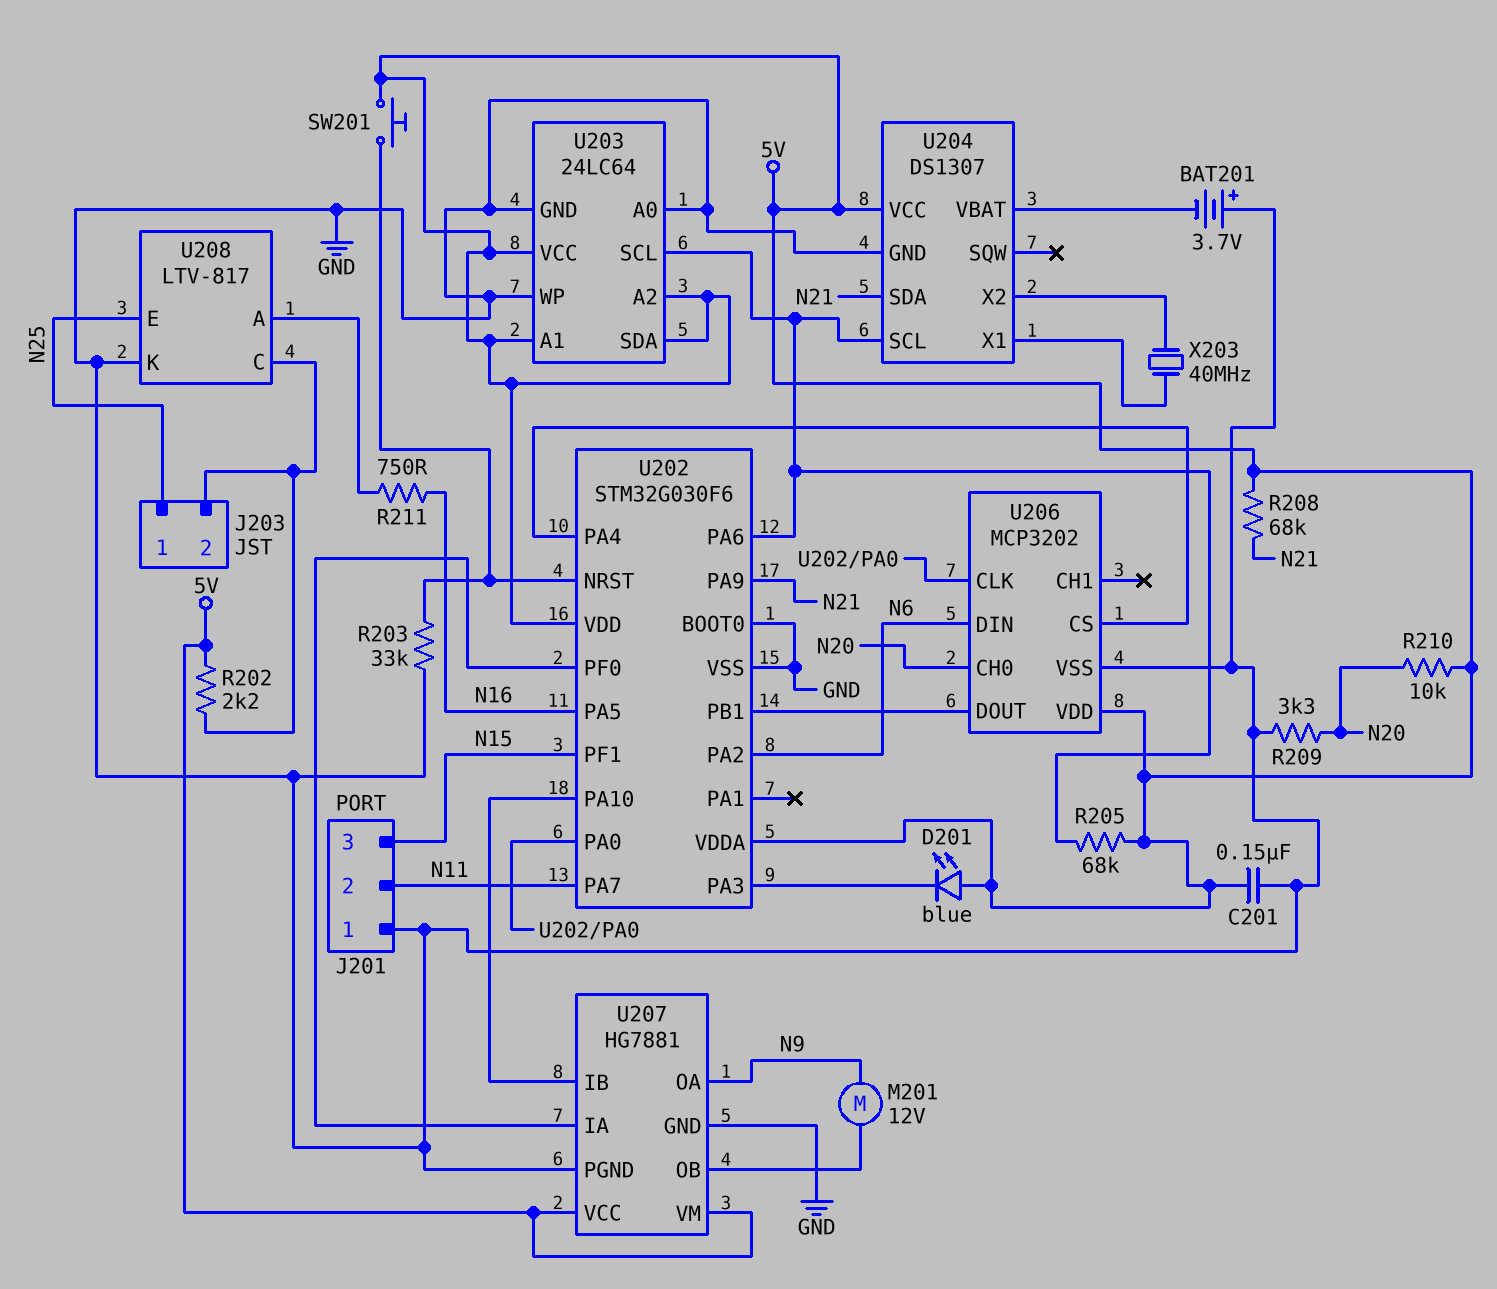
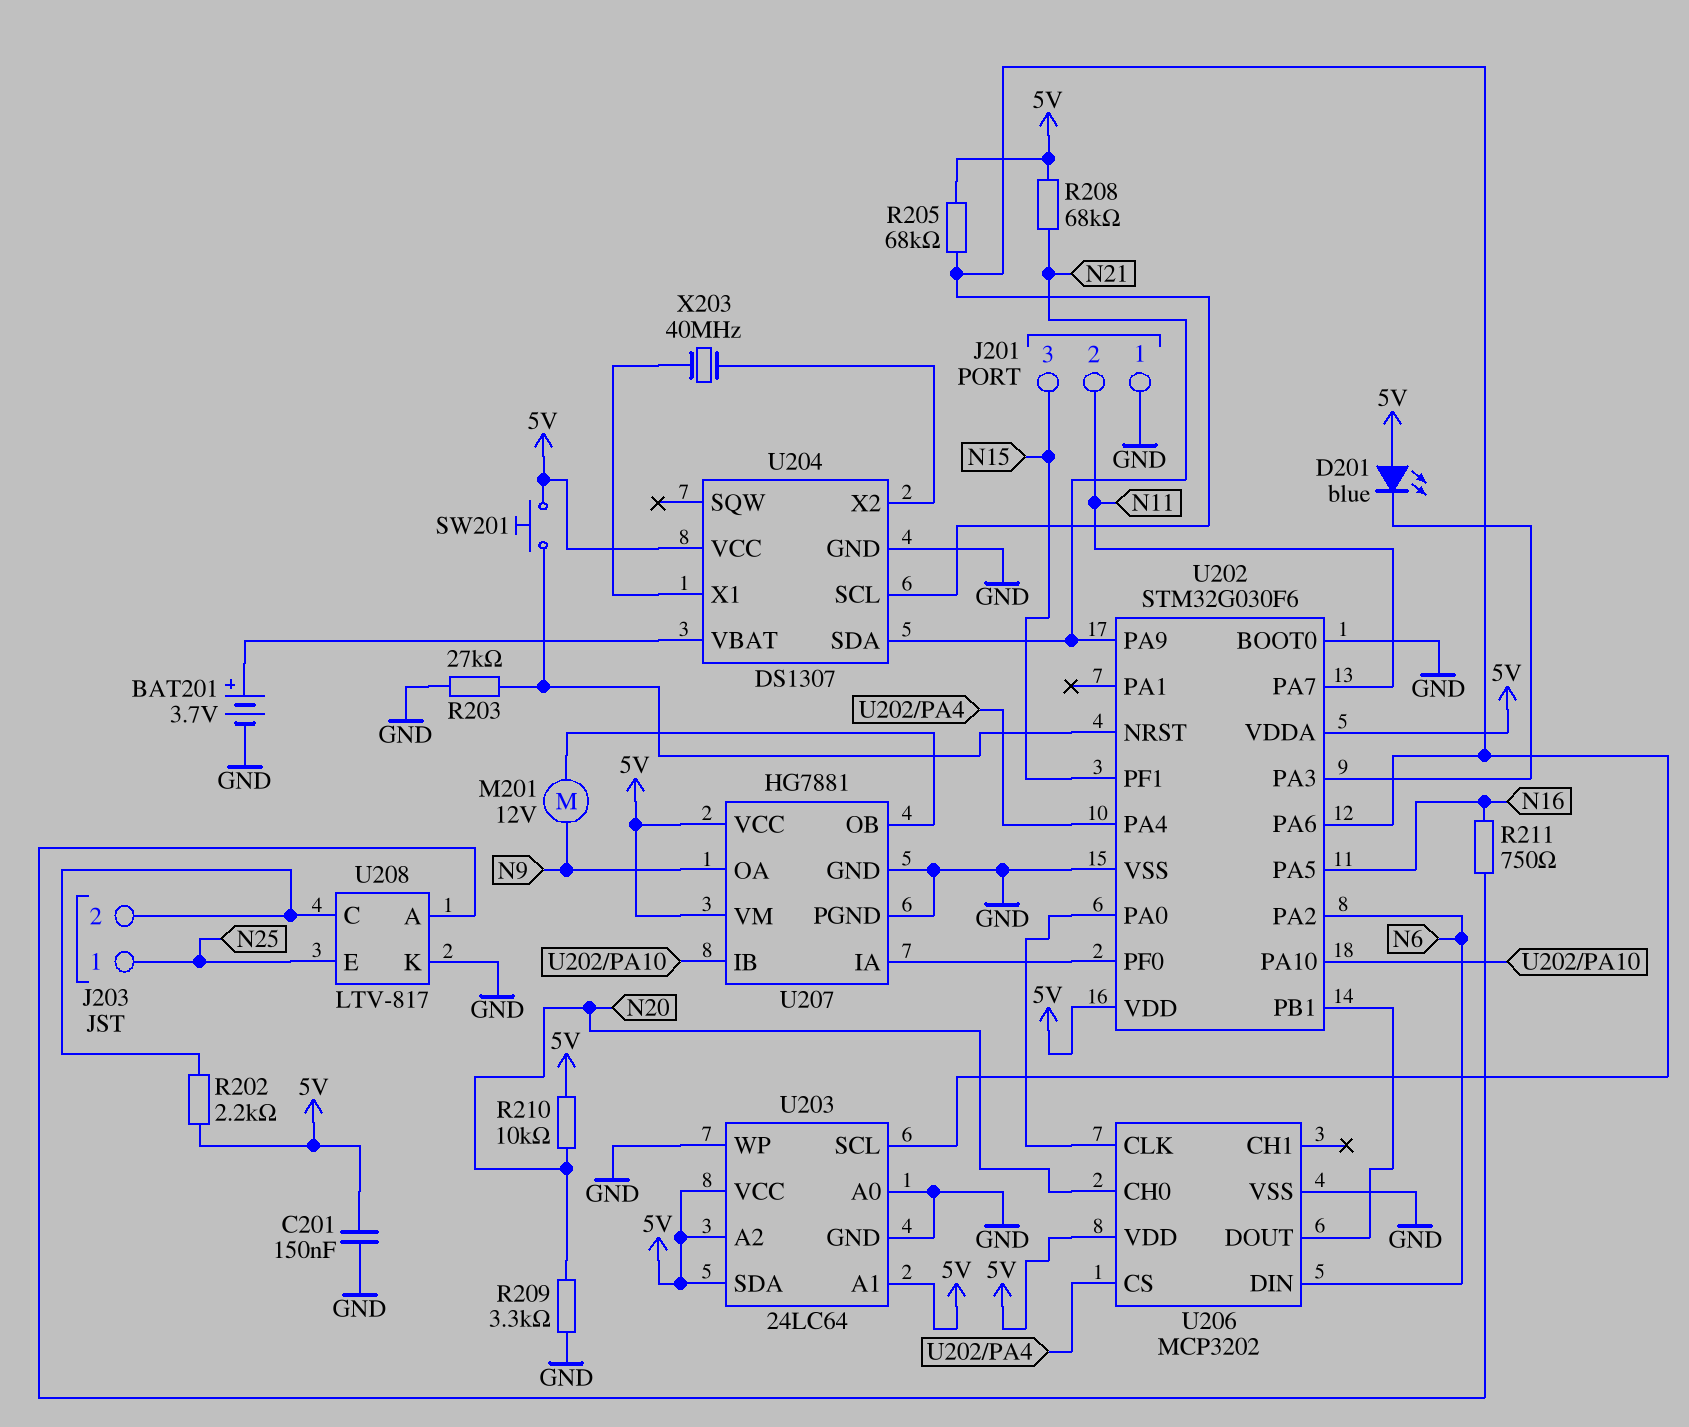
BAT201: 3.7V (plus GND, minus U204/VBAT) -> 3.7V (plus U204/VBAT, minus GND)
R203: 33k (GND, U202/NRST) -> 27k (GND, U202/NRST)

